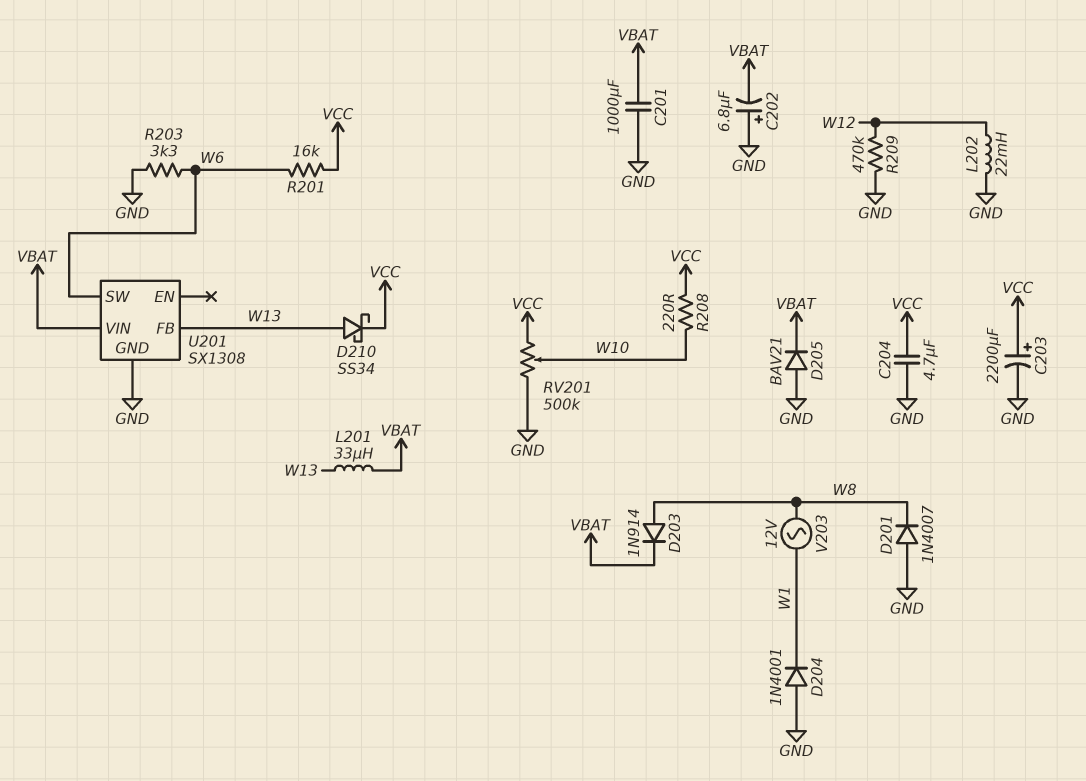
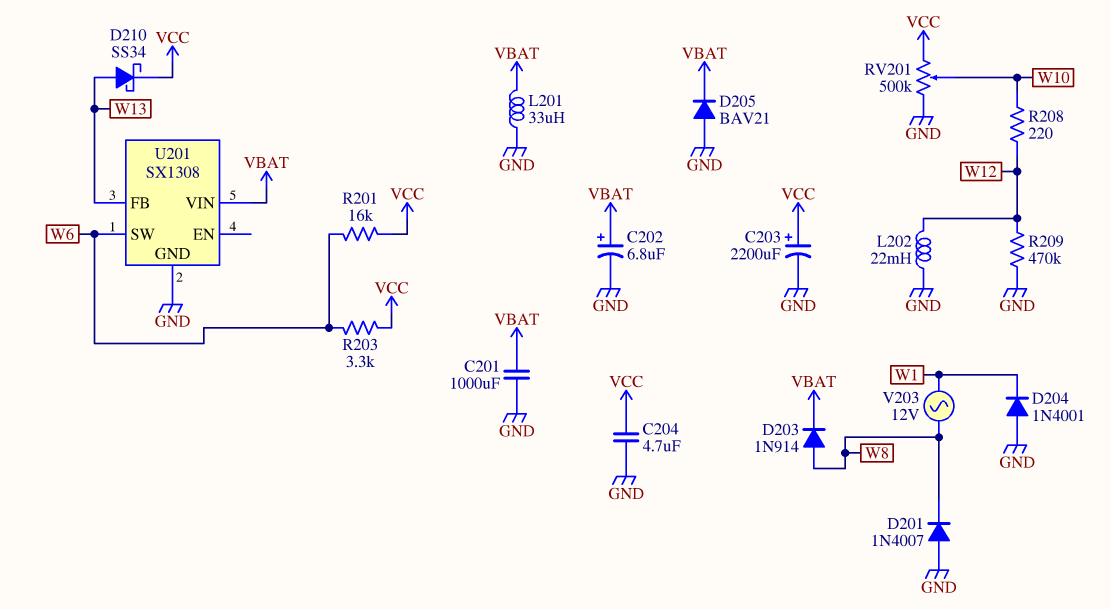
C202: 6.8uF (plus GND, minus VBAT) -> 6.8uF (plus VBAT, minus GND)
L201: 33uH (VBAT, W13) -> 33uH (GND, VBAT)
R203: 3.3k (GND, W6) -> 3.3k (VCC, W6)
R208: 220 (VCC, W10) -> 220 (W10, W12)

